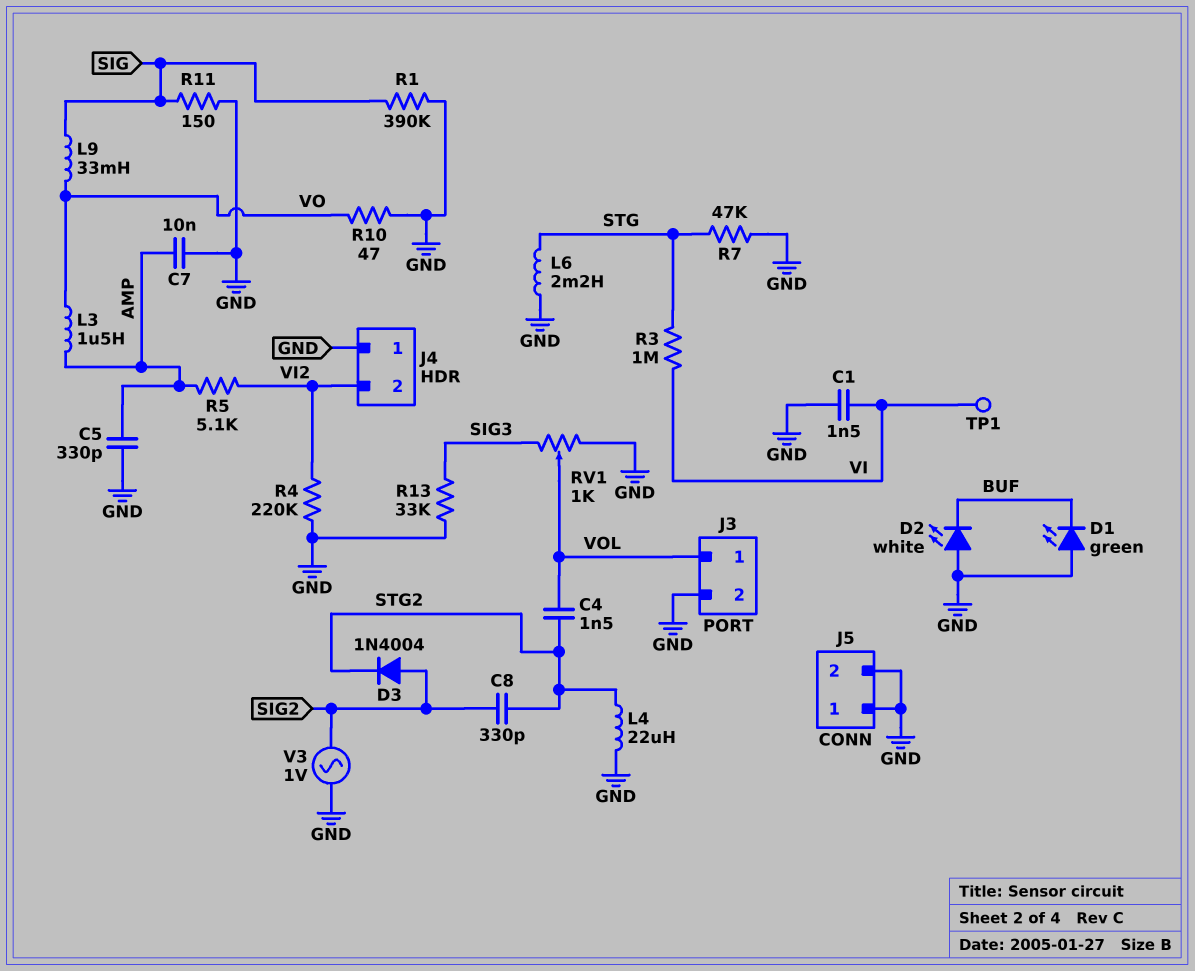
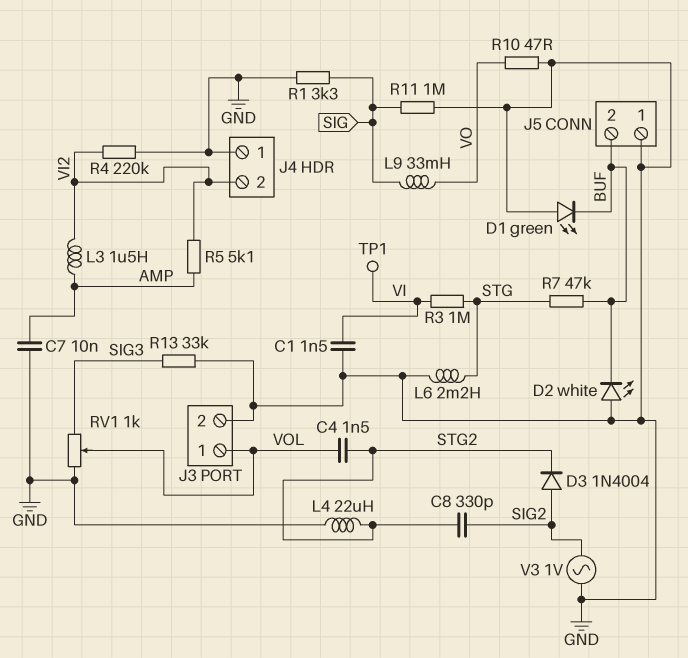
C5: 330pF (AMP, GND) -> none
J5 pin 2: GND -> BUF
L3: 1.5uH (AMP, VO) -> 1.5uH (AMP, VI2)
R1: 390k (GND, SIG) -> 3.3k (GND, SIG)
R7: 47k (GND, STG) -> 47k (BUF, STG)
R11: 150 (GND, SIG) -> 1M (GND, SIG)

